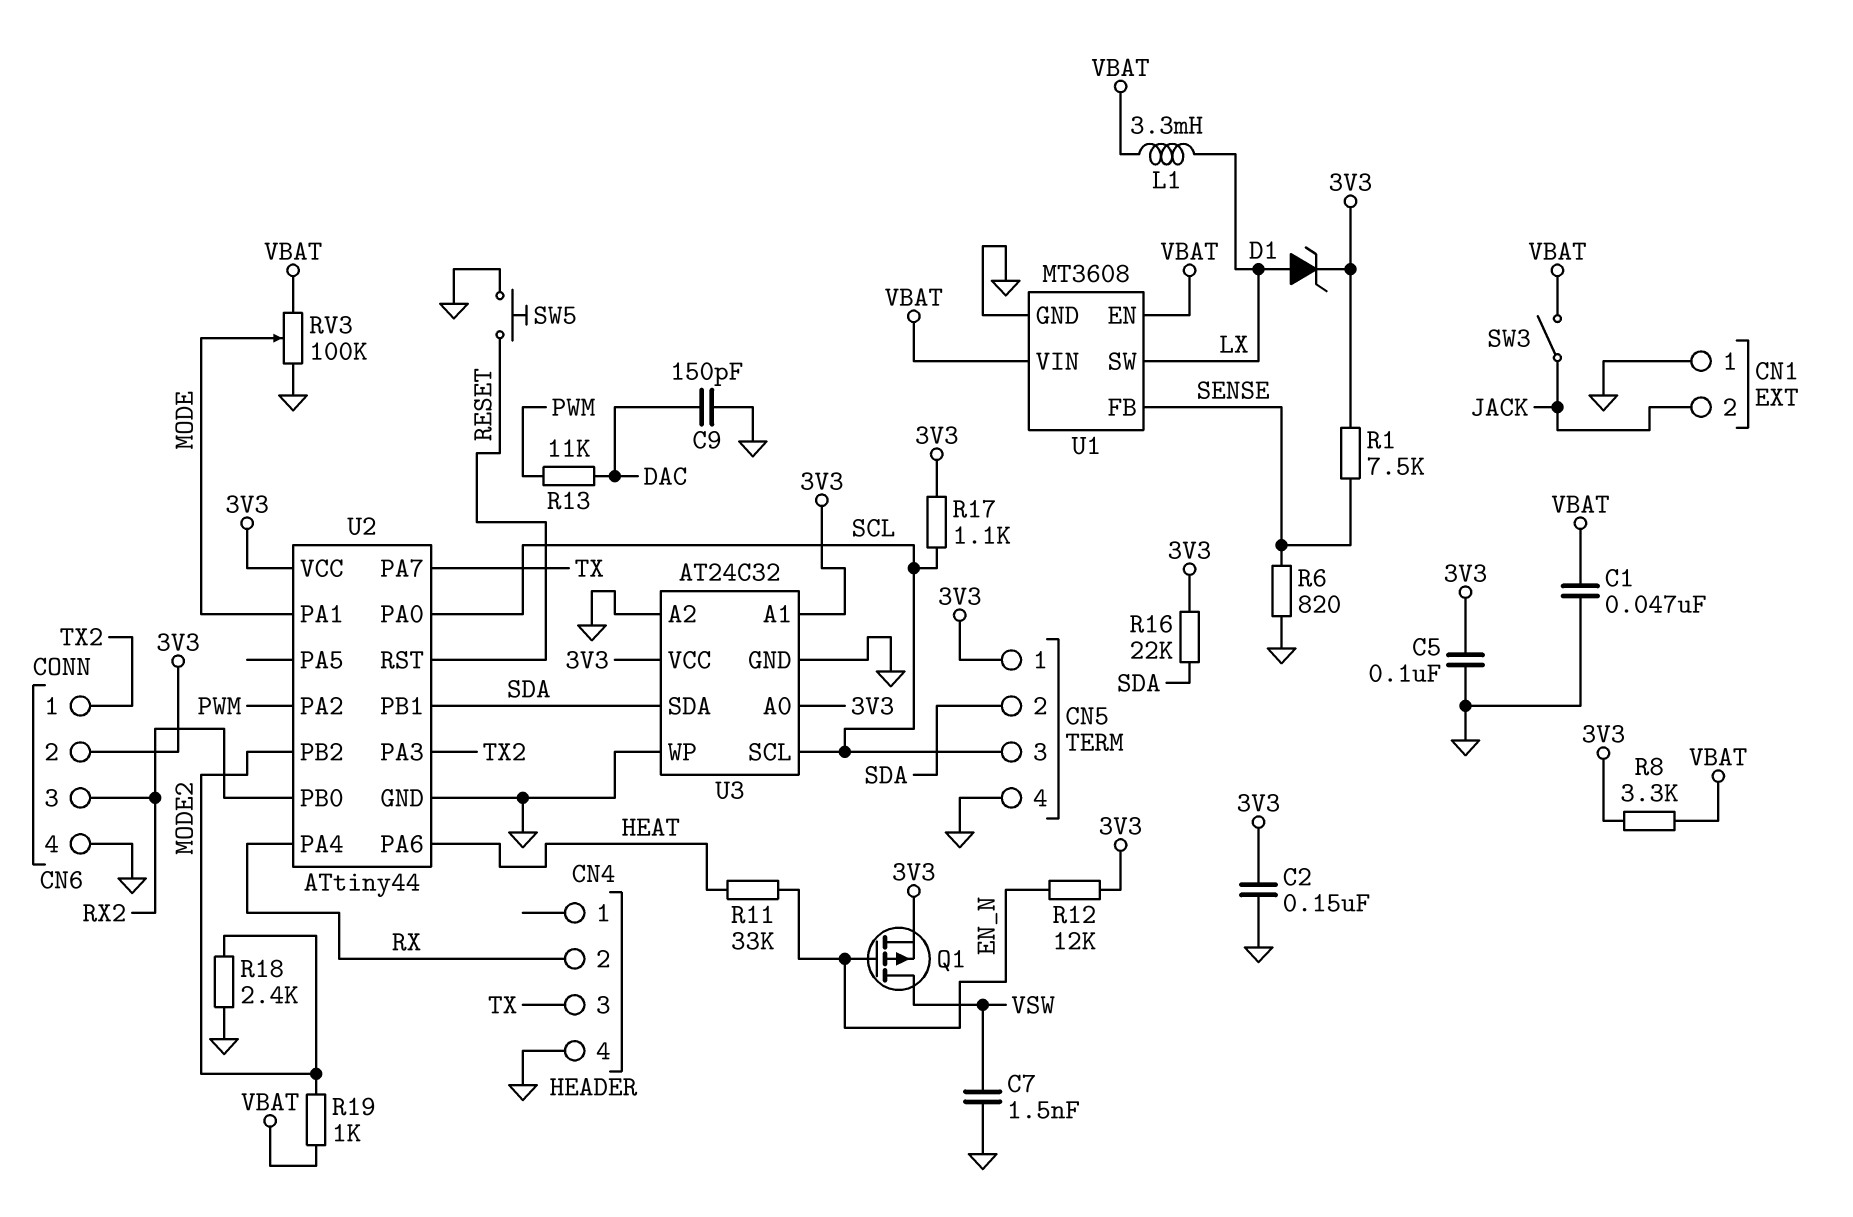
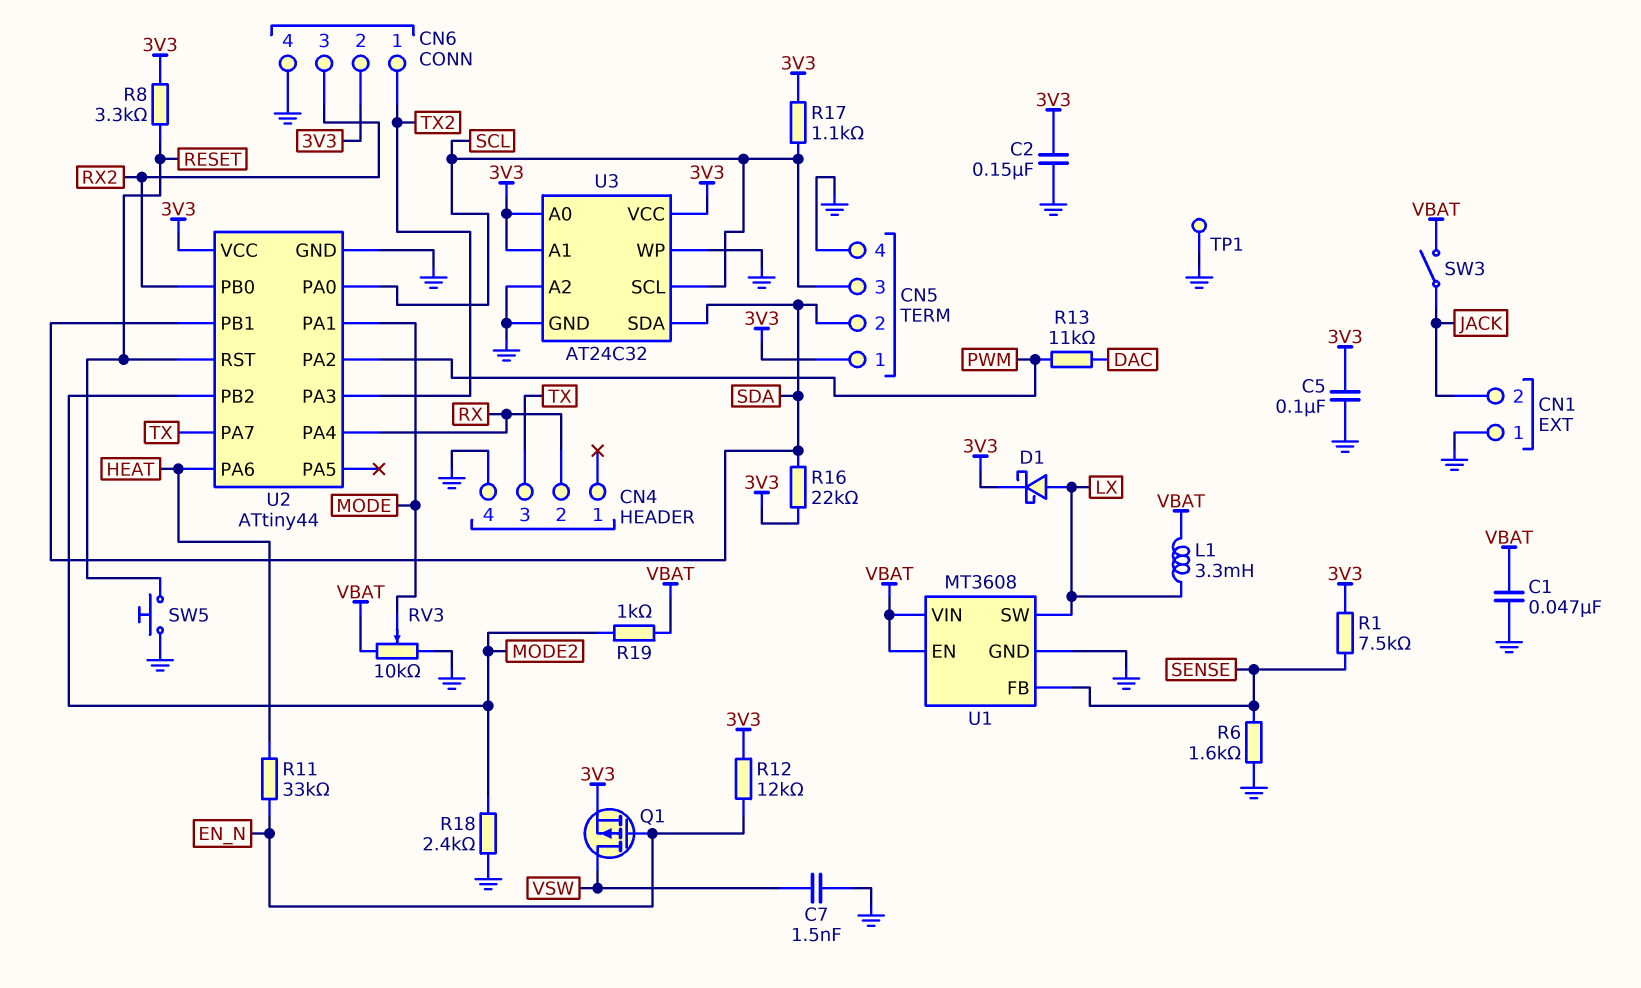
C9: 150pF (DAC, GND) -> none
D1: zener (A LX, K 3V3) -> schottky (A LX, K 3V3)
R6: 820 (GND, SENSE) -> 1.6k (GND, SENSE)
R8: 3.3k (3V3, VBAT) -> 3.3k (3V3, RESET)
RV3: 100k (GND, VBAT, wiper MODE) -> 10k (GND, VBAT, wiper MODE)
TP1: none -> test point (GND)

